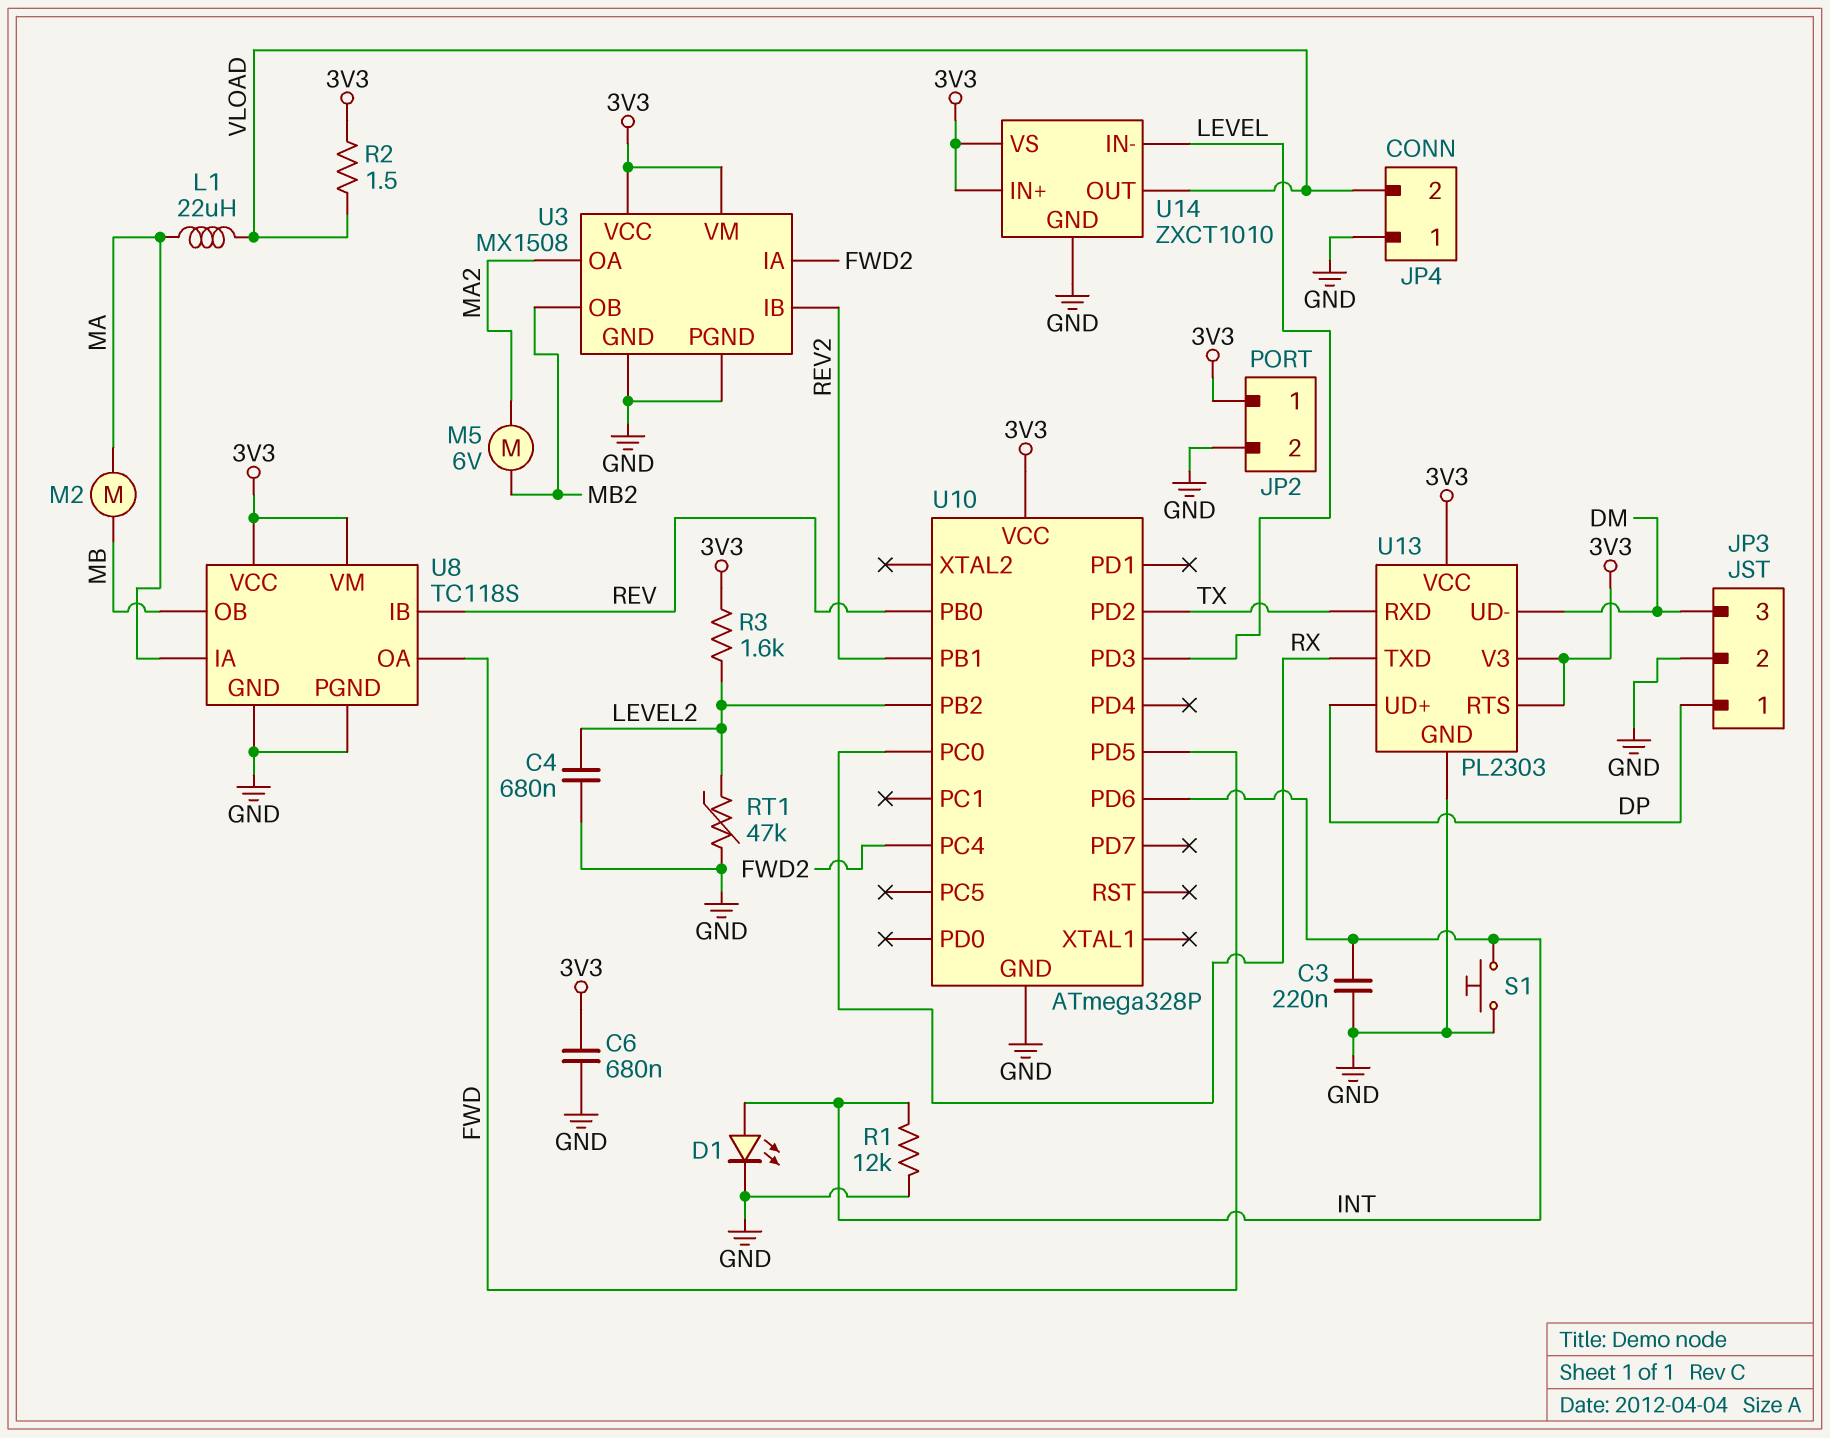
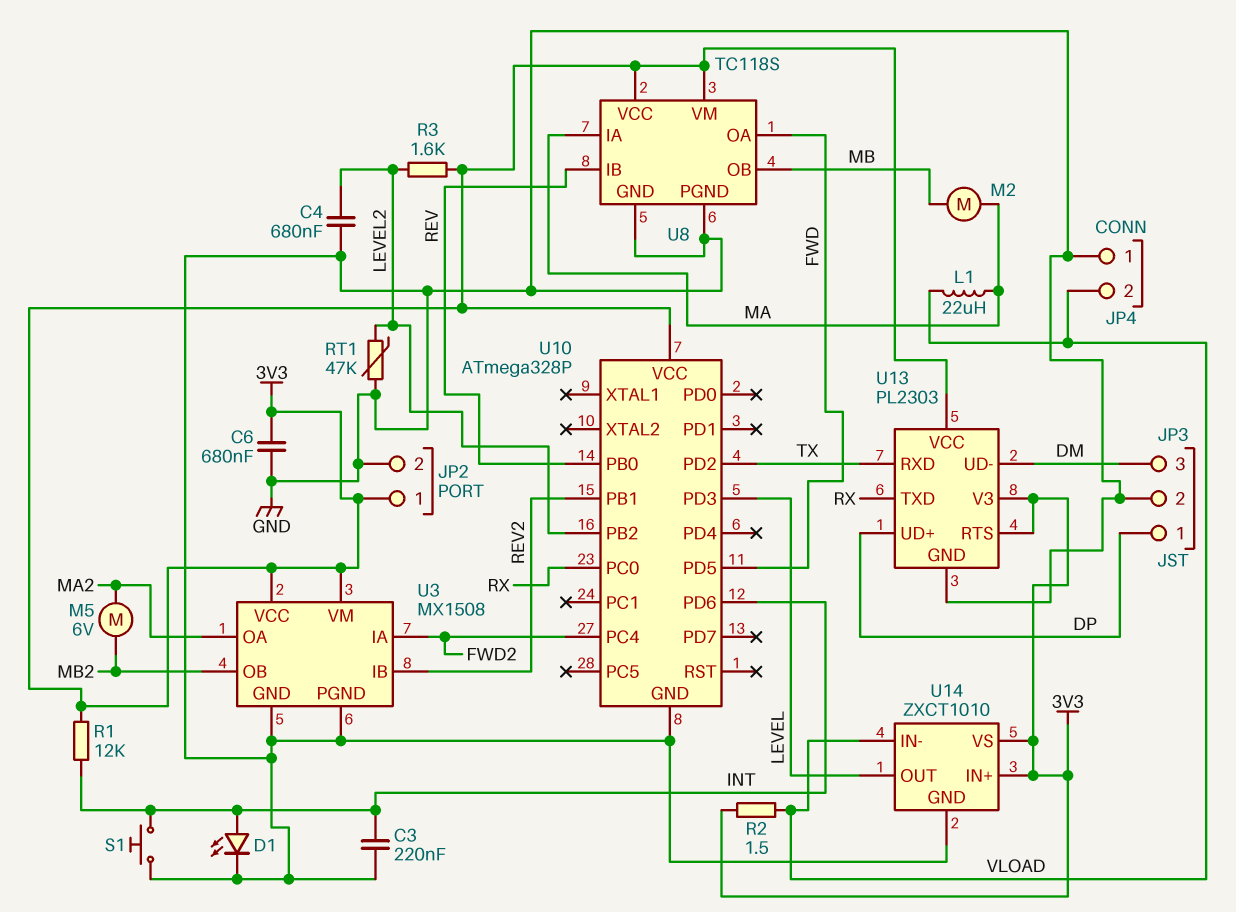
R1: 12k (GND, INT) -> 12k (3V3, INT)
U14 pin IN-: LEVEL -> VLOAD
U14 pin OUT: VLOAD -> LEVEL

